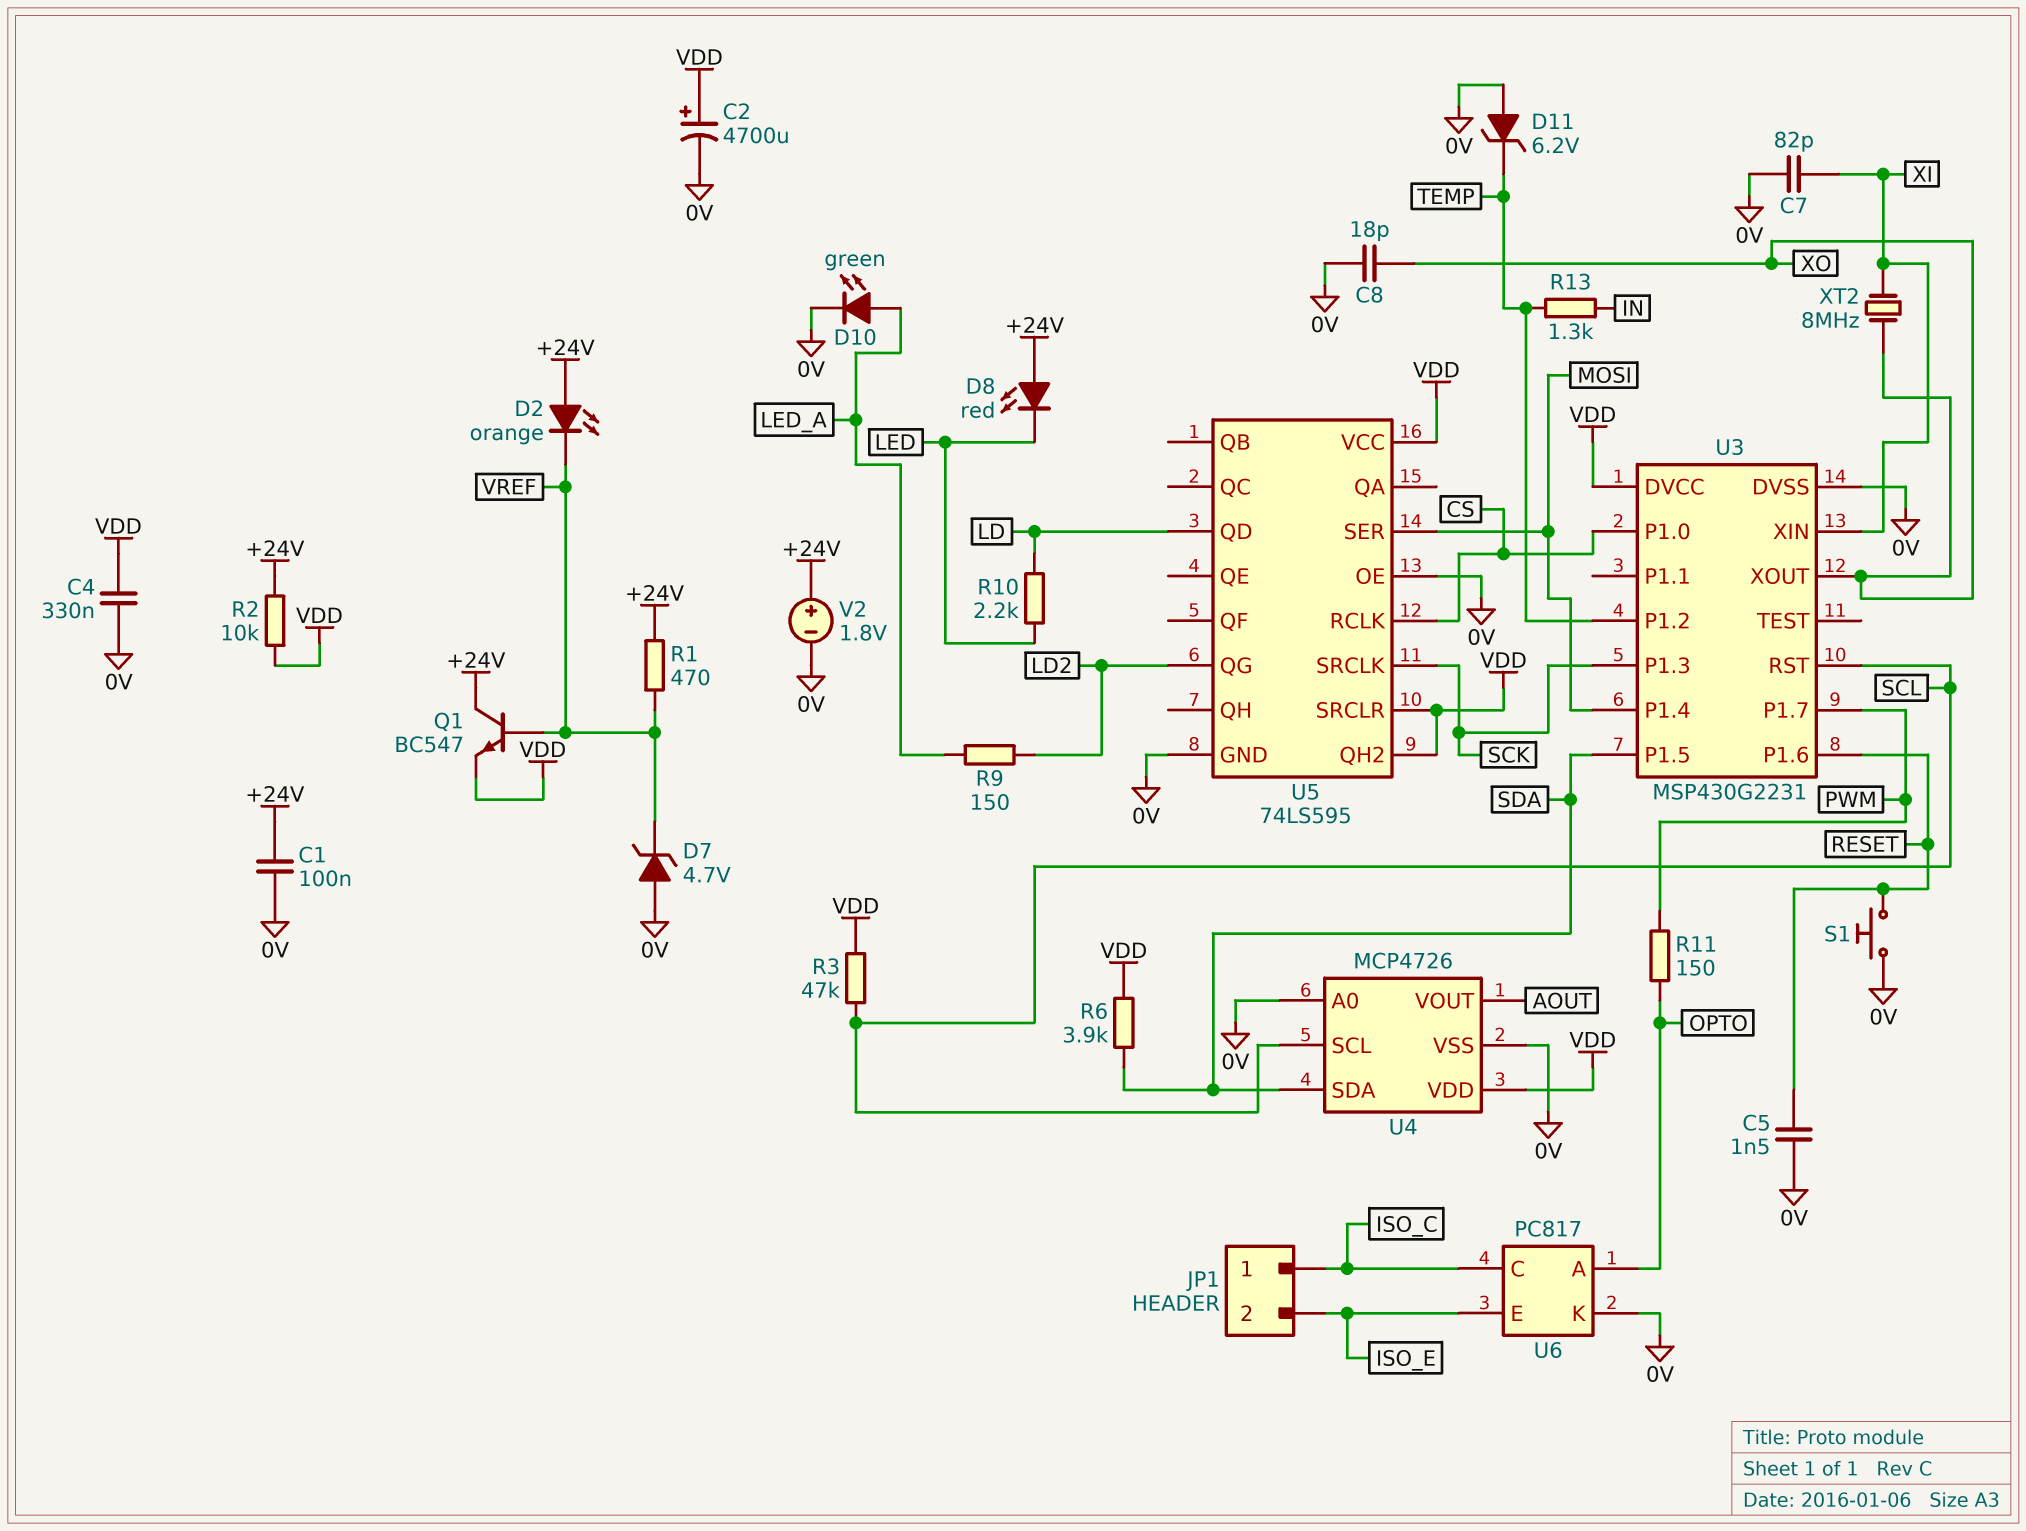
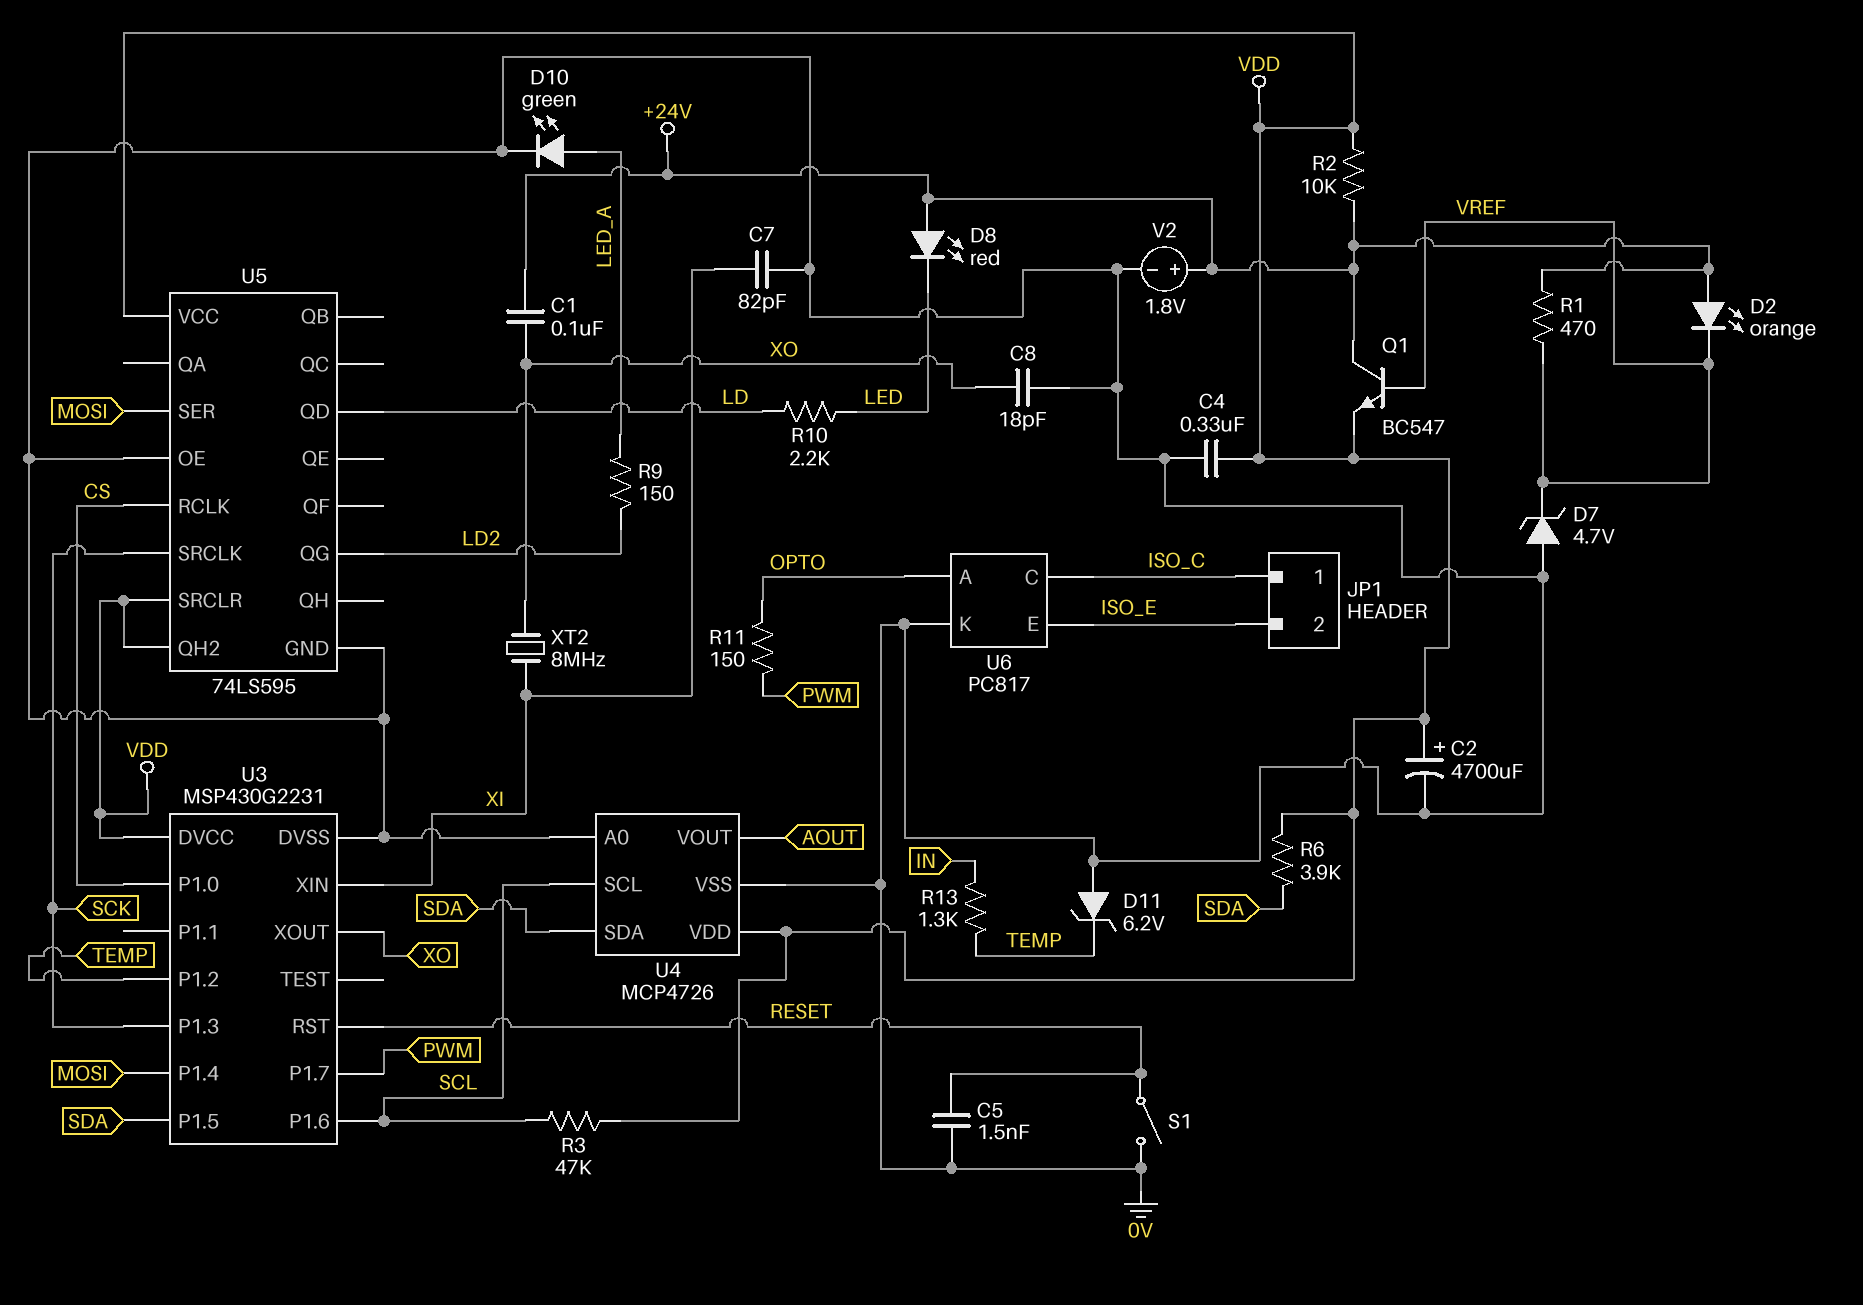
C1: 100nF (+24V, 0V) -> 100nF (+24V, XO)
S1: button (0V, RESET) -> switch (0V, RESET)
U3 pin P1.6: RESET -> SCL
U3 pin RST: SCL -> RESET

